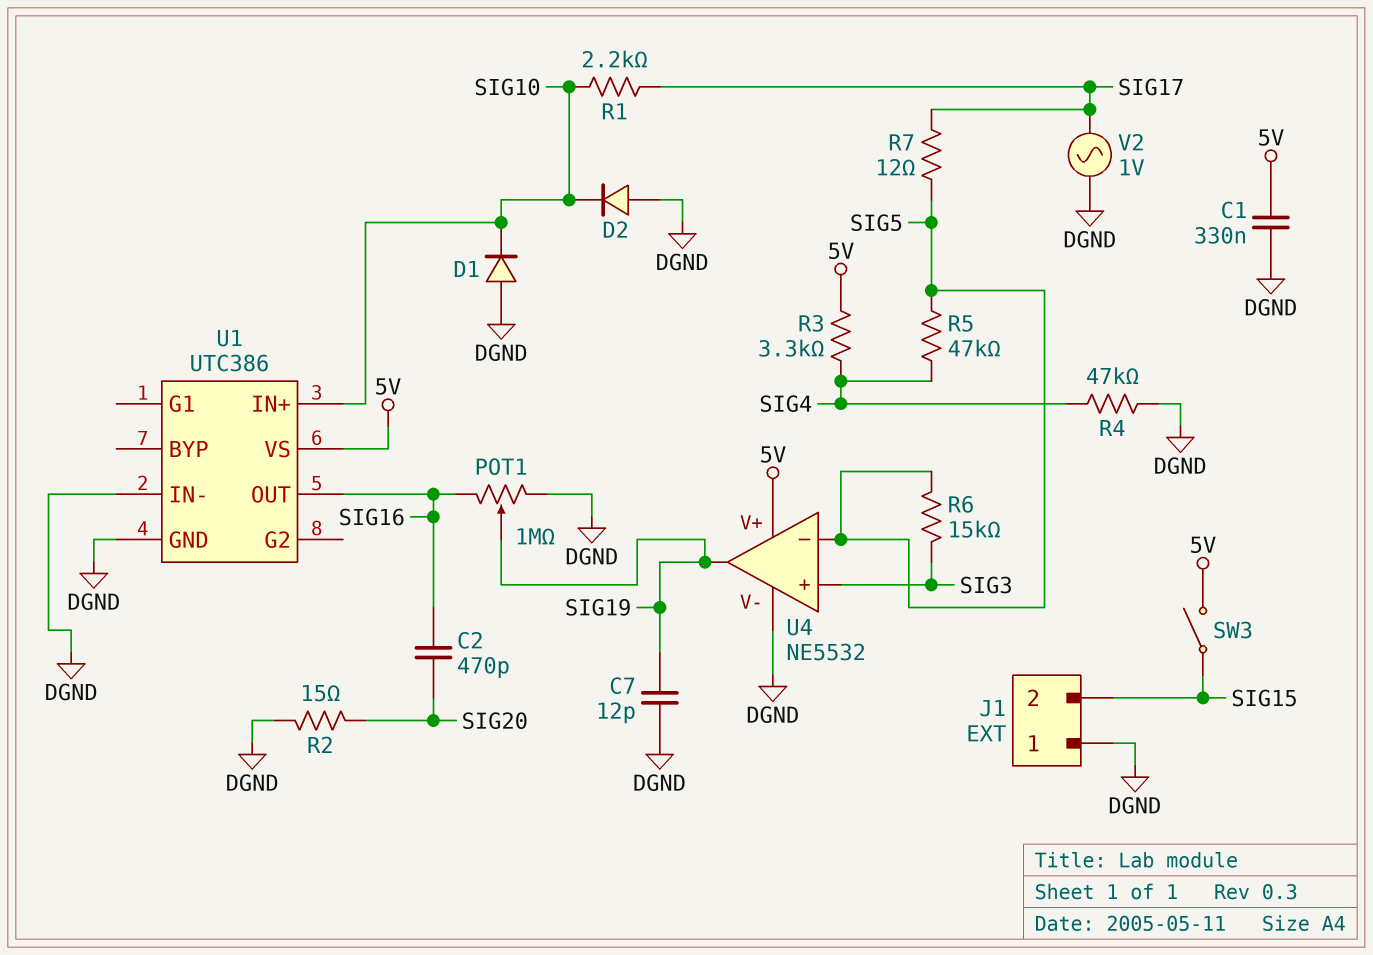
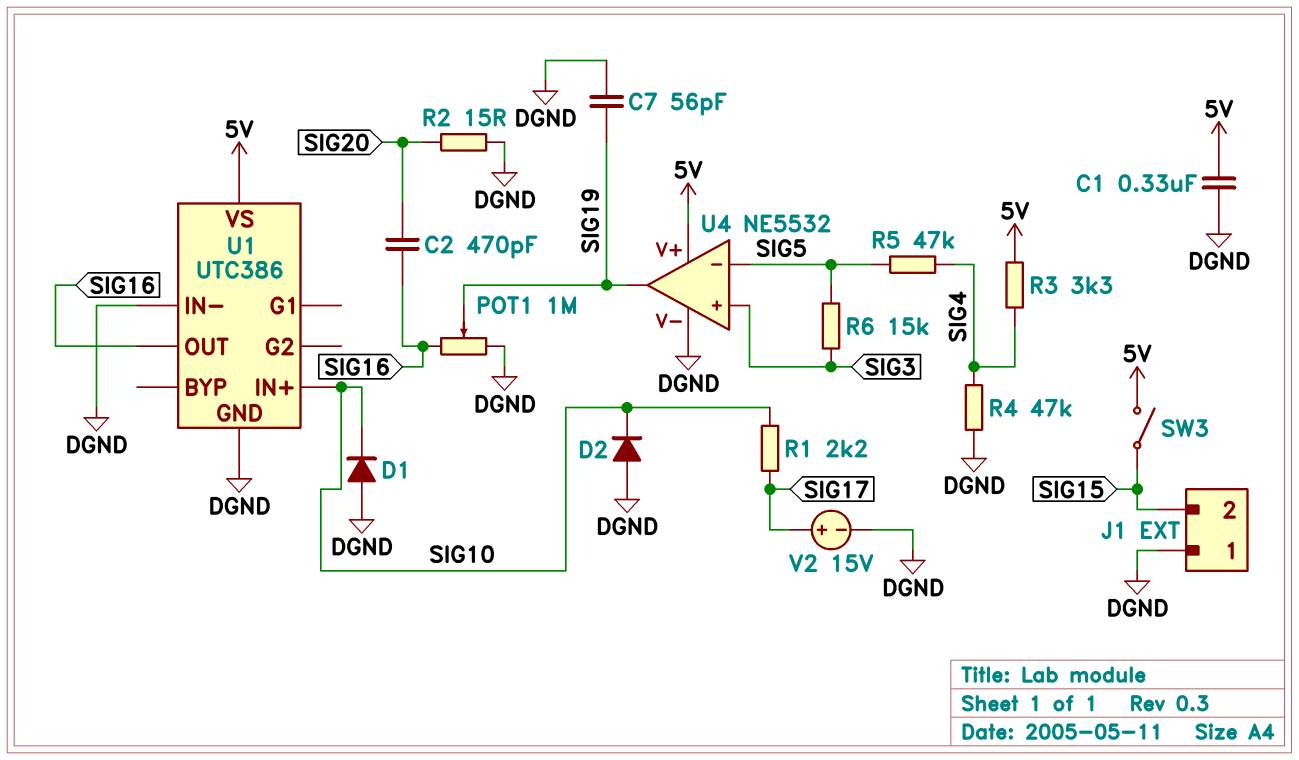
C7: 12pF (DGND, SIG19) -> 56pF (DGND, SIG19)
R7: 12 (SIG5, SIG17) -> none
V2: AC 1V (DGND, SIG17) -> 15V (plus SIG17, minus DGND)

